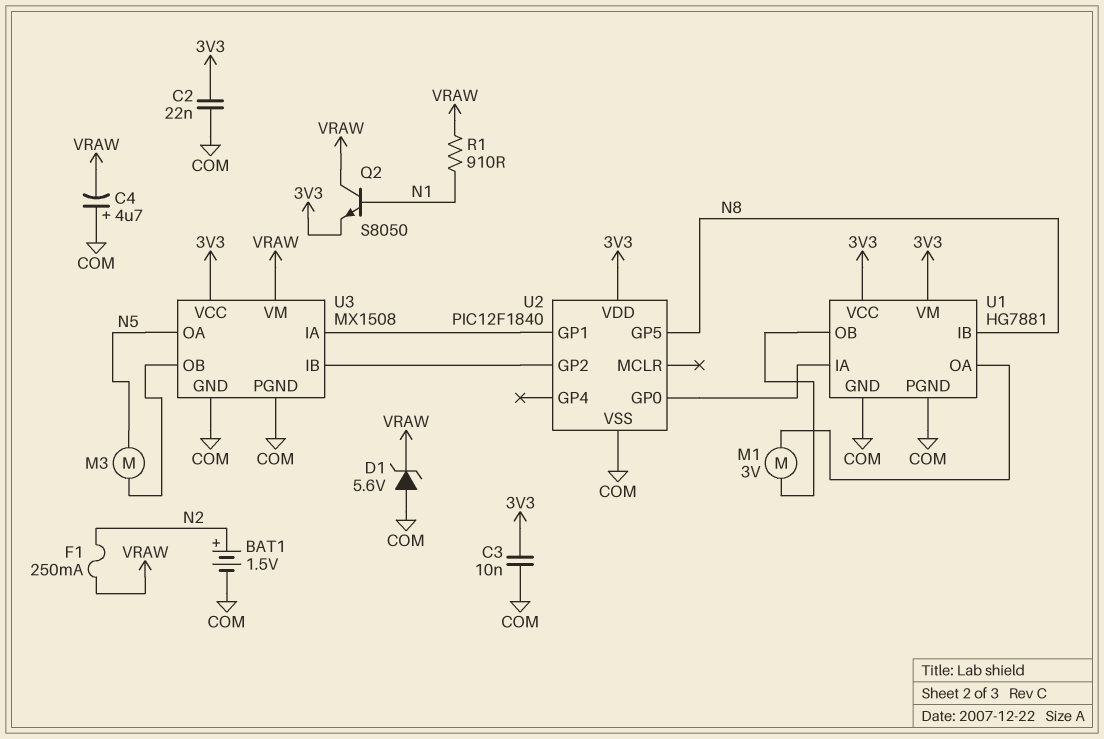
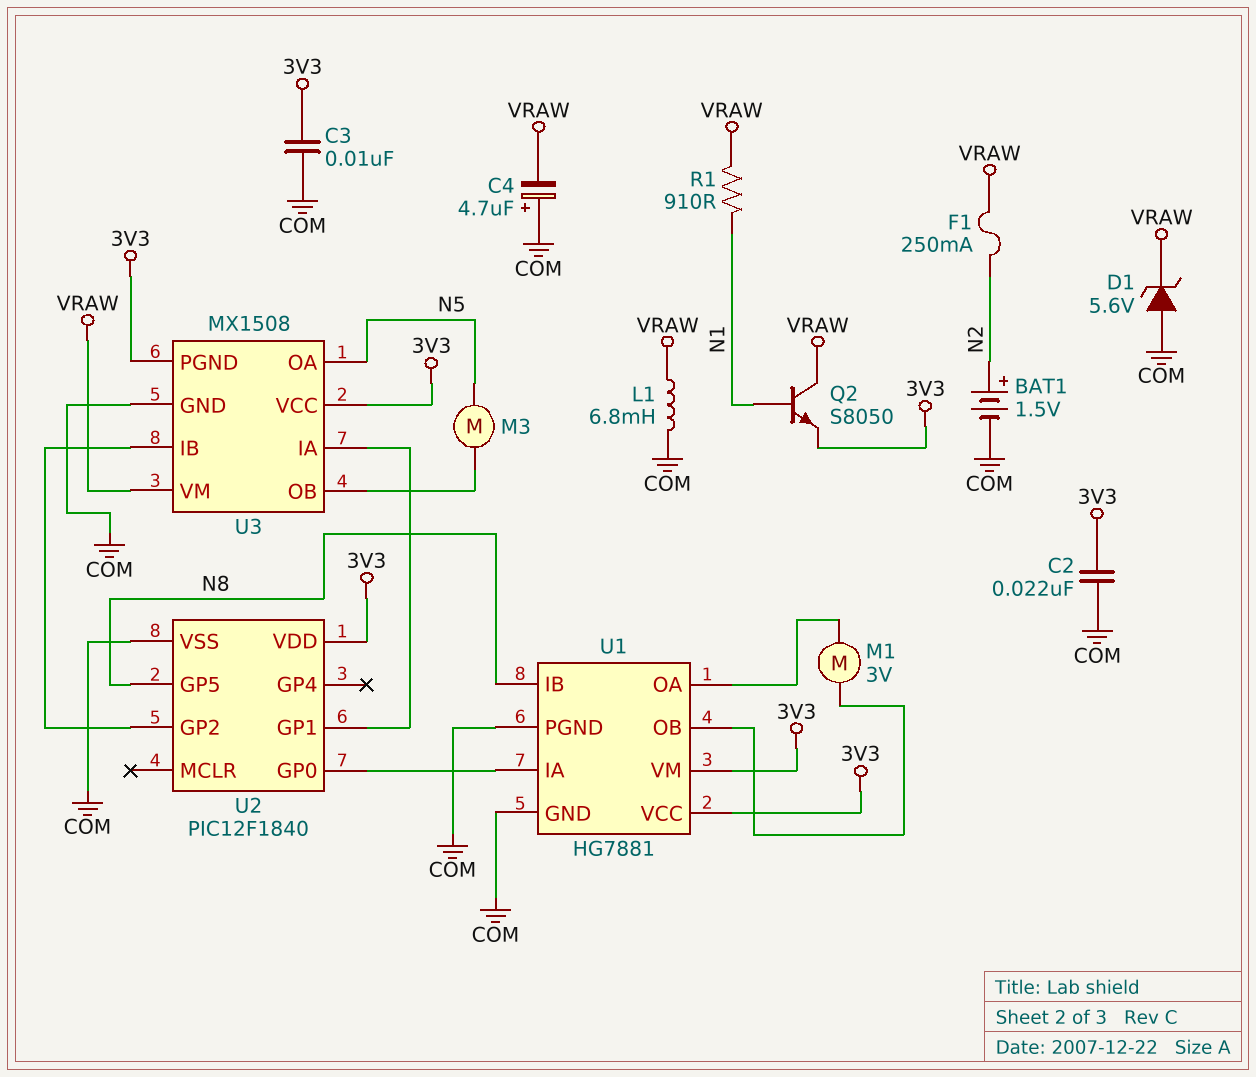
L1: none -> 6.8mH (COM, VRAW)
U3 pin PGND: COM -> 3V3

